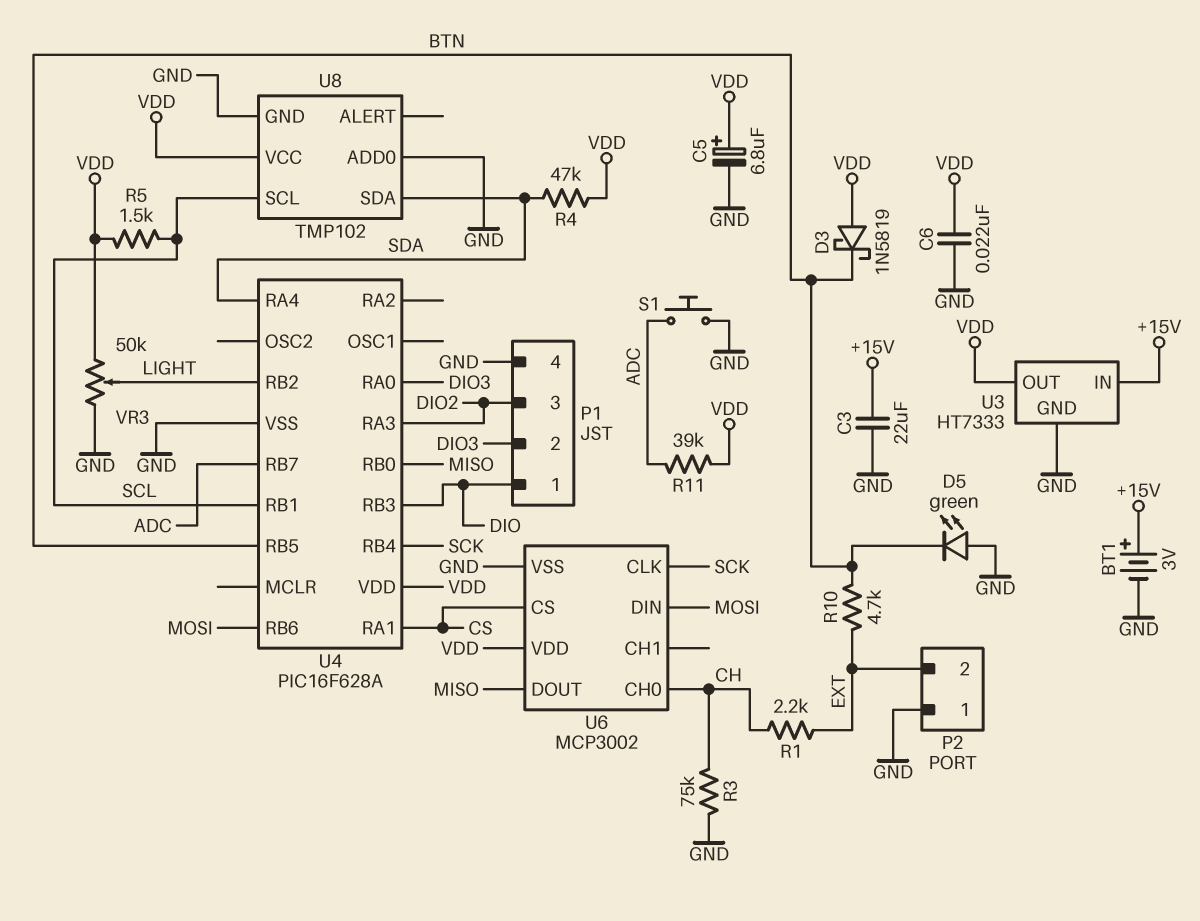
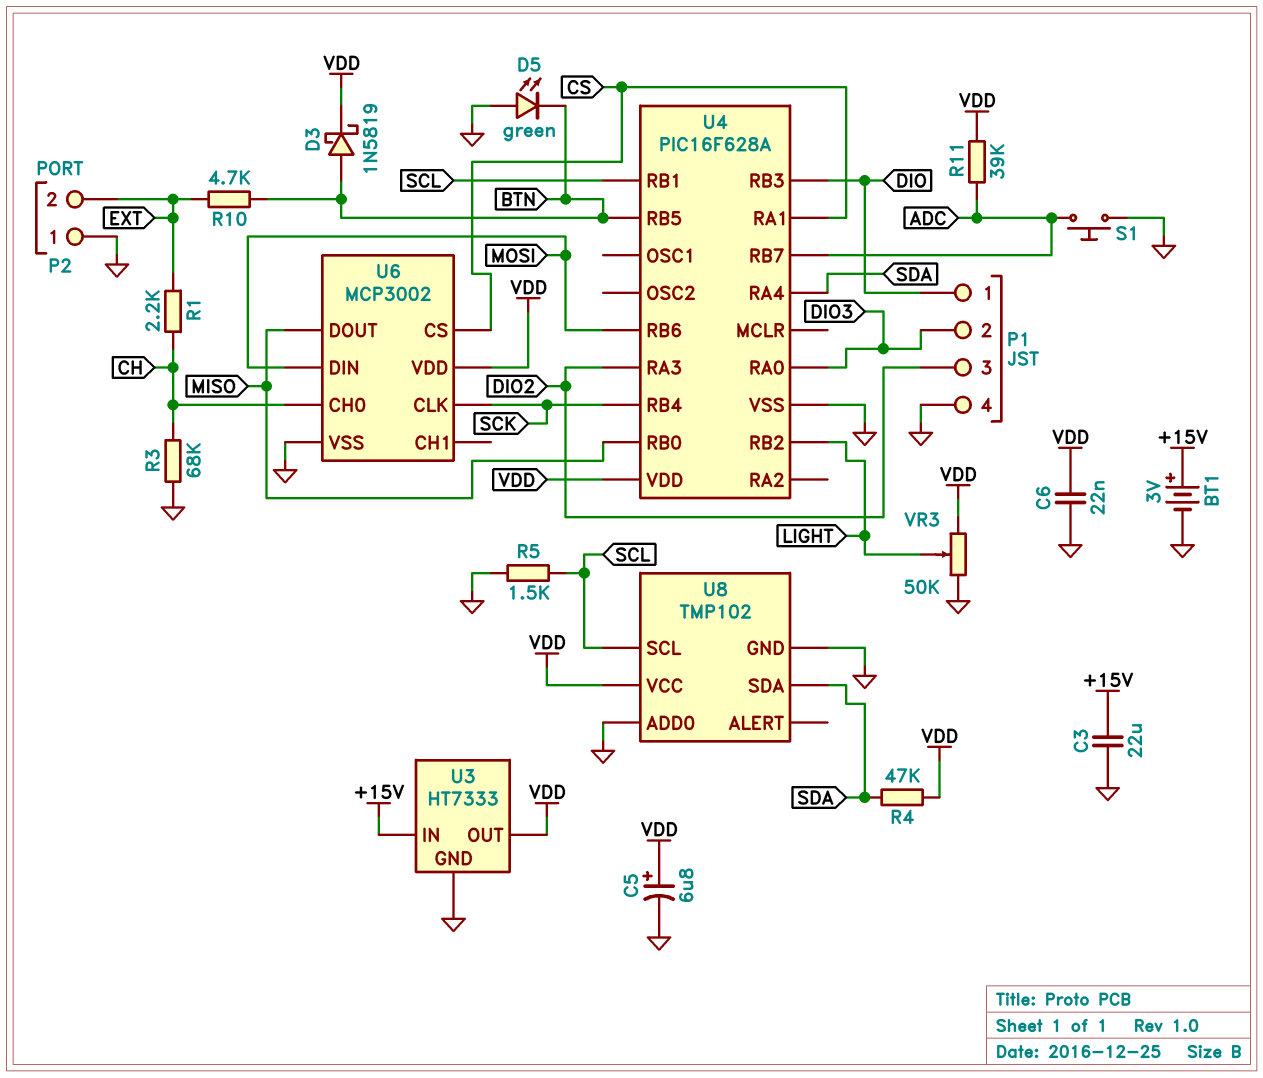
D3: schottky 1N5819 (A VDD, K BTN) -> schottky 1N5819 (A BTN, K VDD)
R3: 75k (CH, GND) -> 68k (CH, GND)
R5: 1.5k (SCL, VDD) -> 1.5k (GND, SCL)

